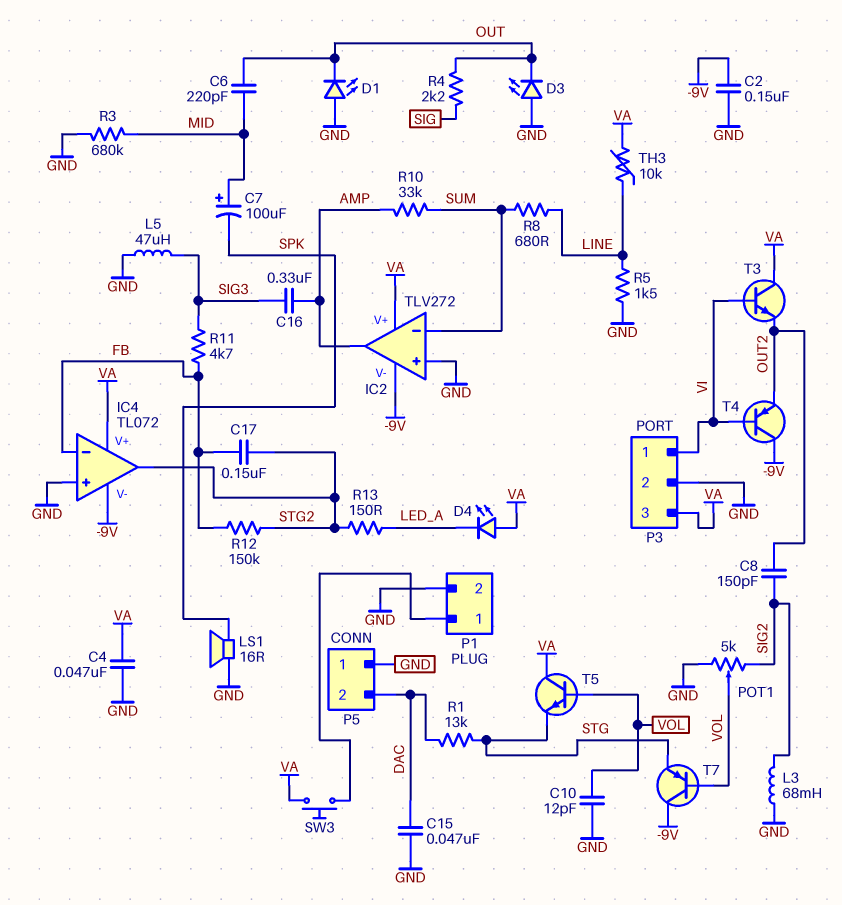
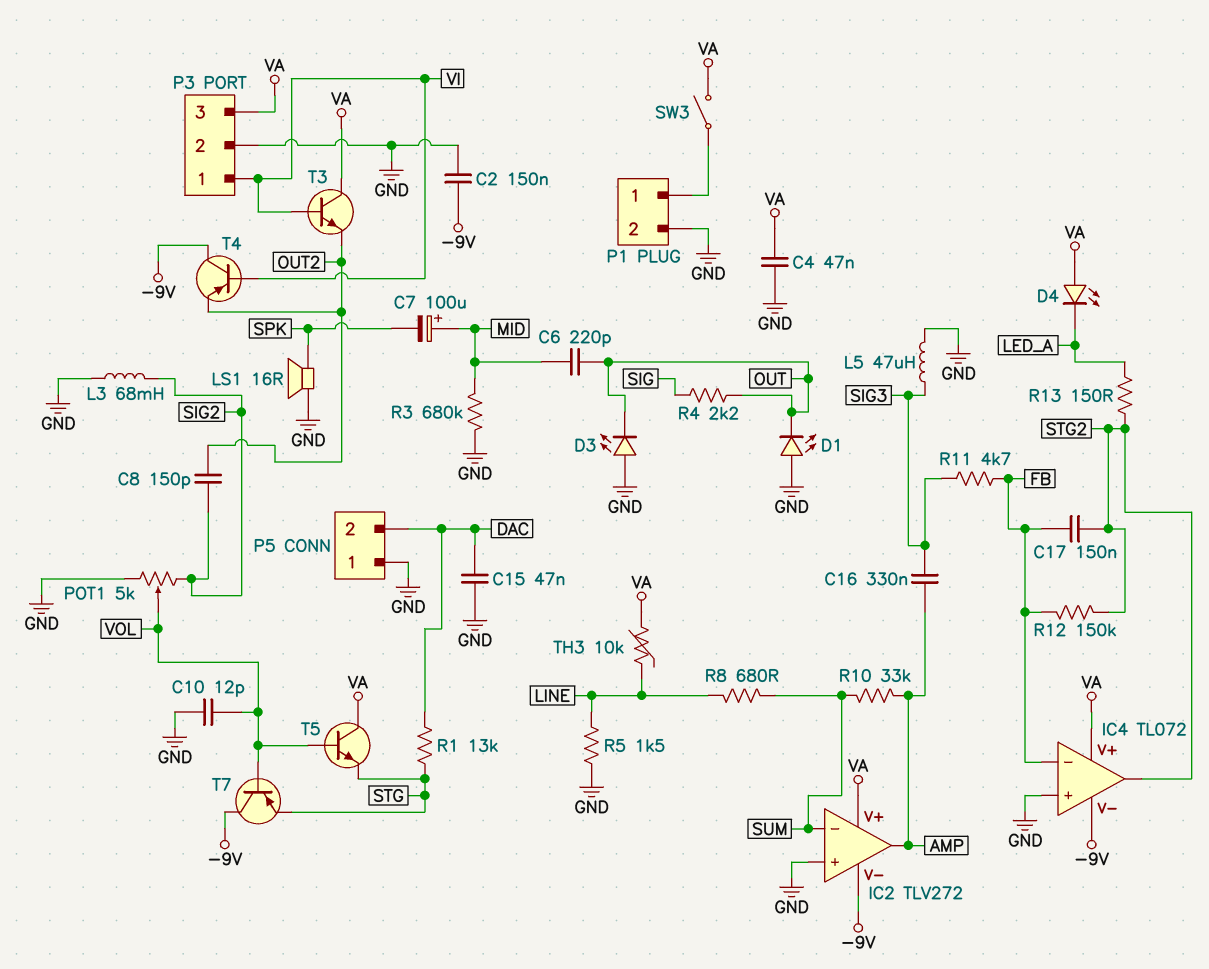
SW3: button (P1/1, VA) -> switch (P1/1, VA)

